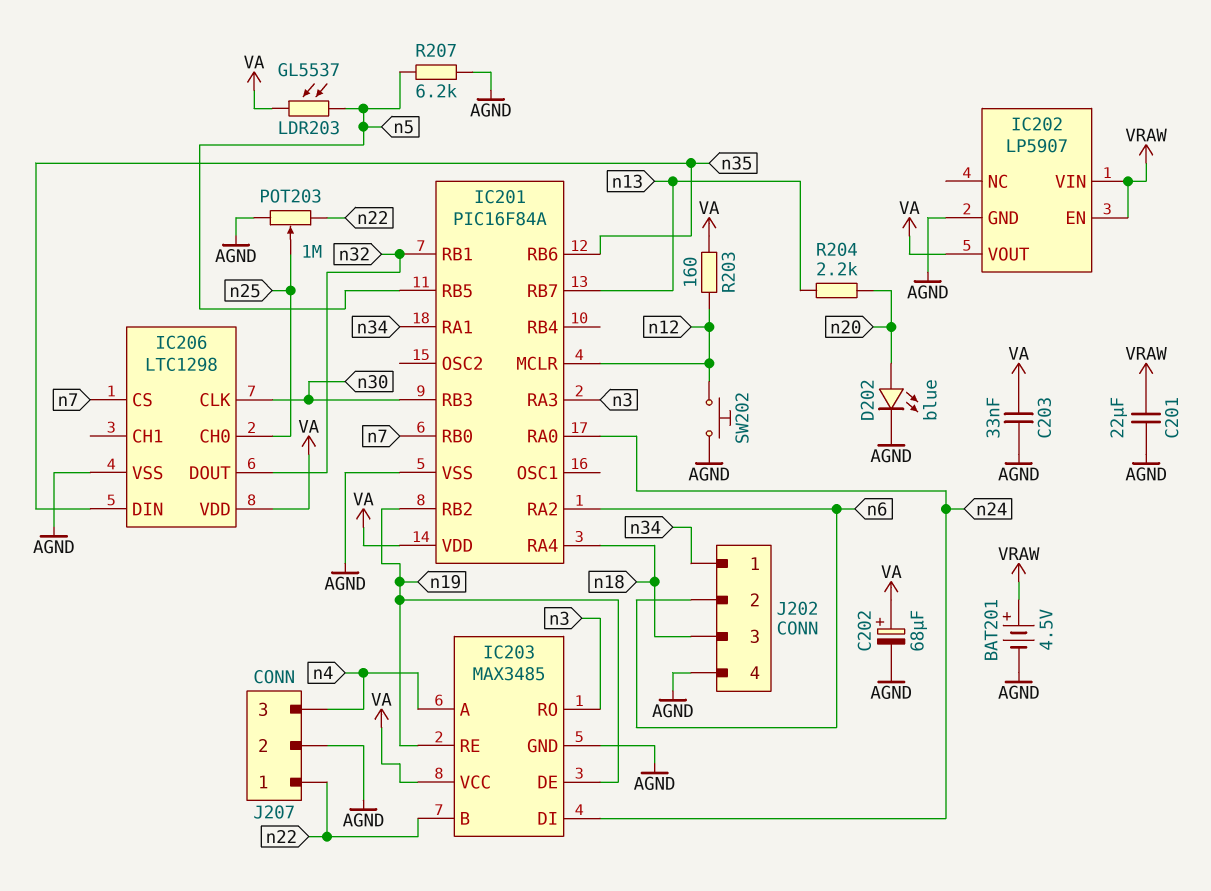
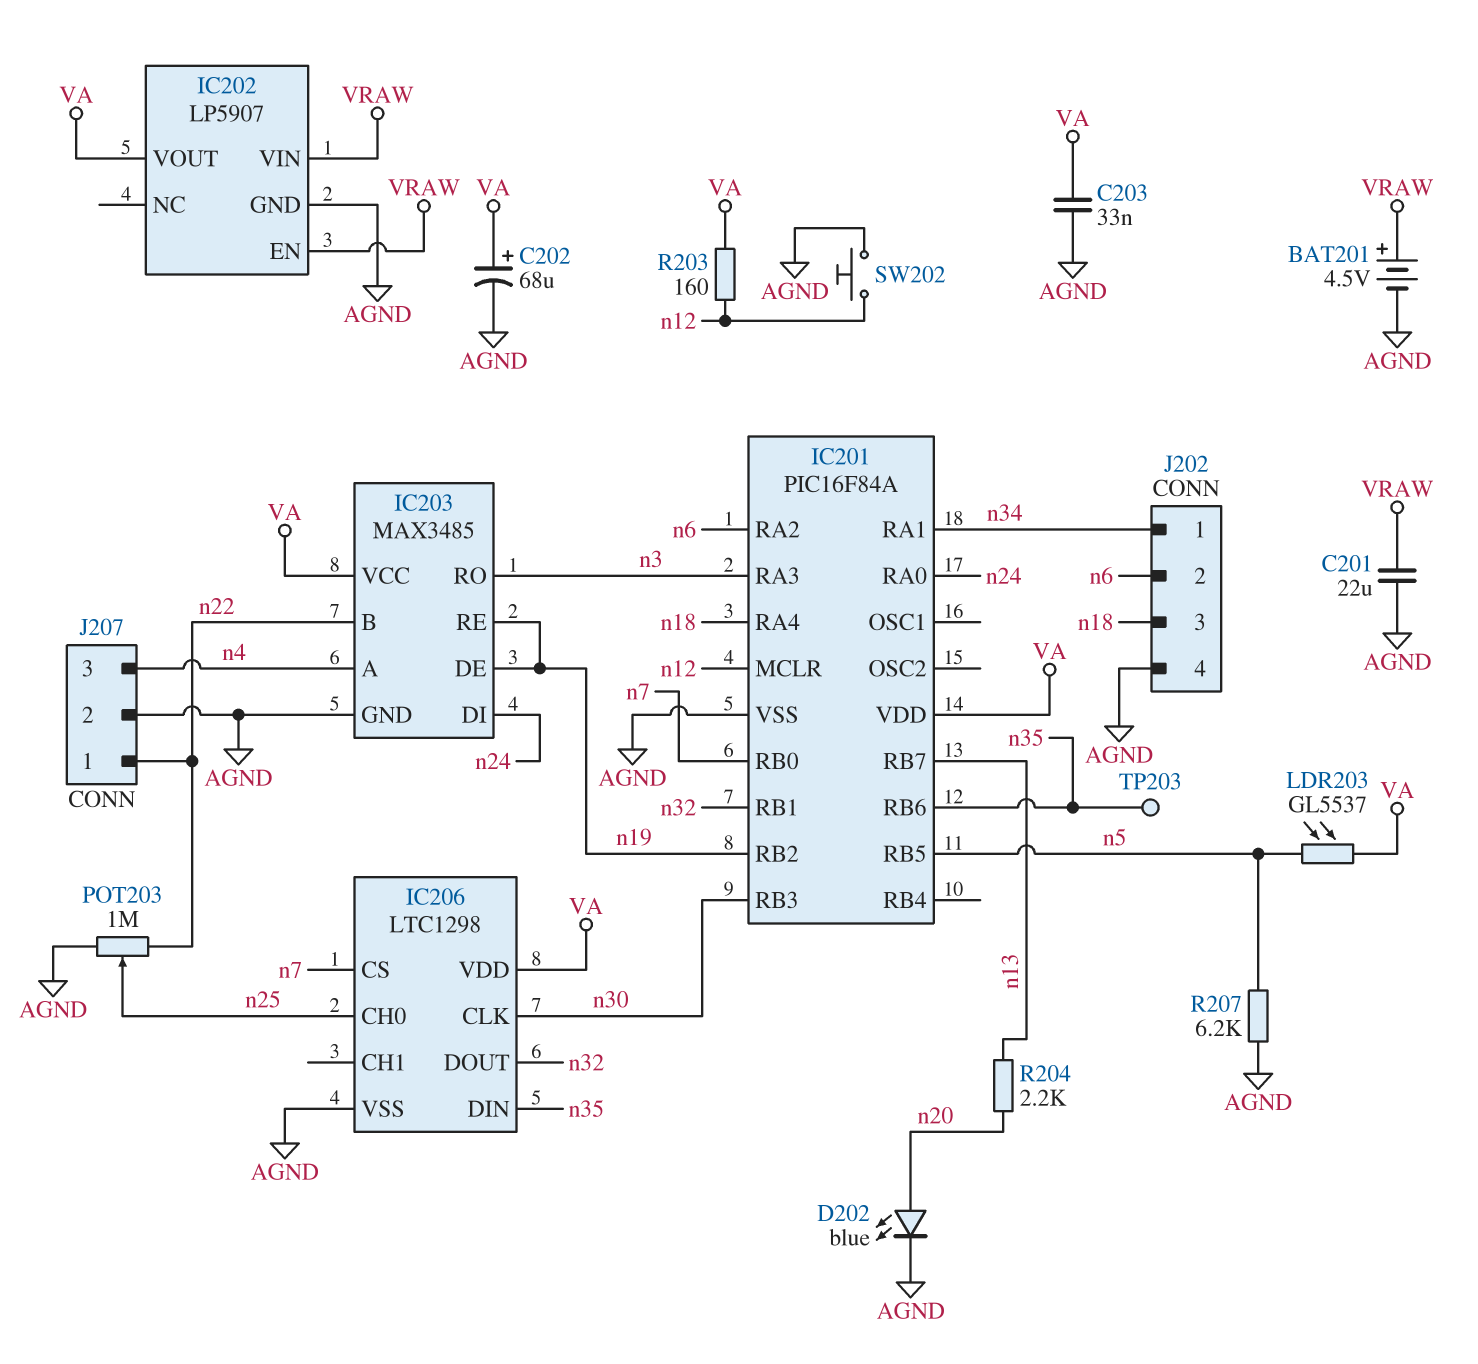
TP203: none -> test point (n35)

